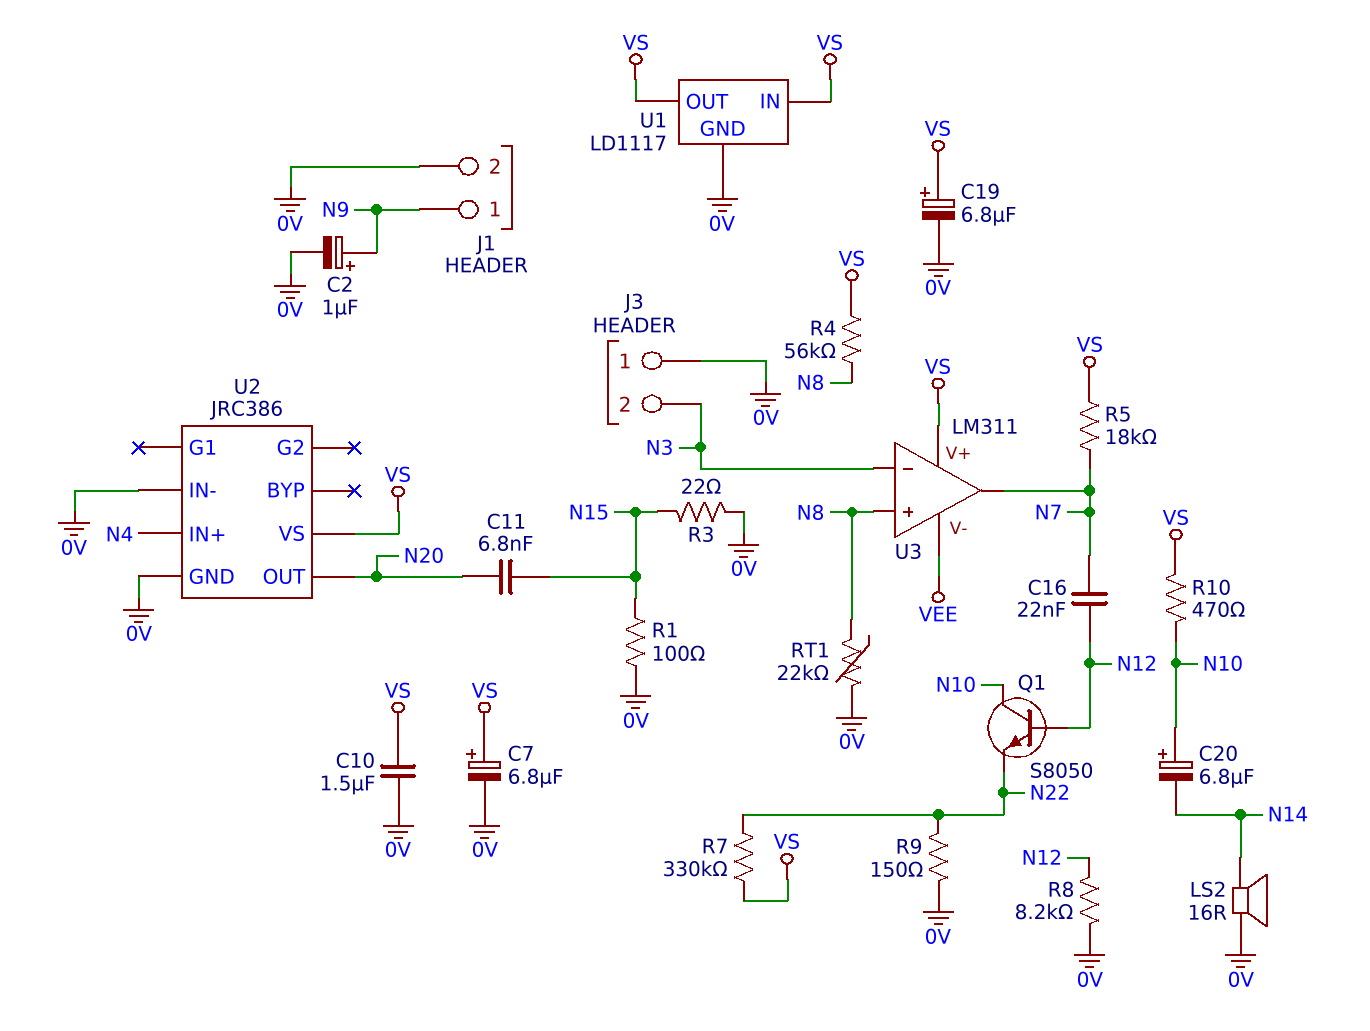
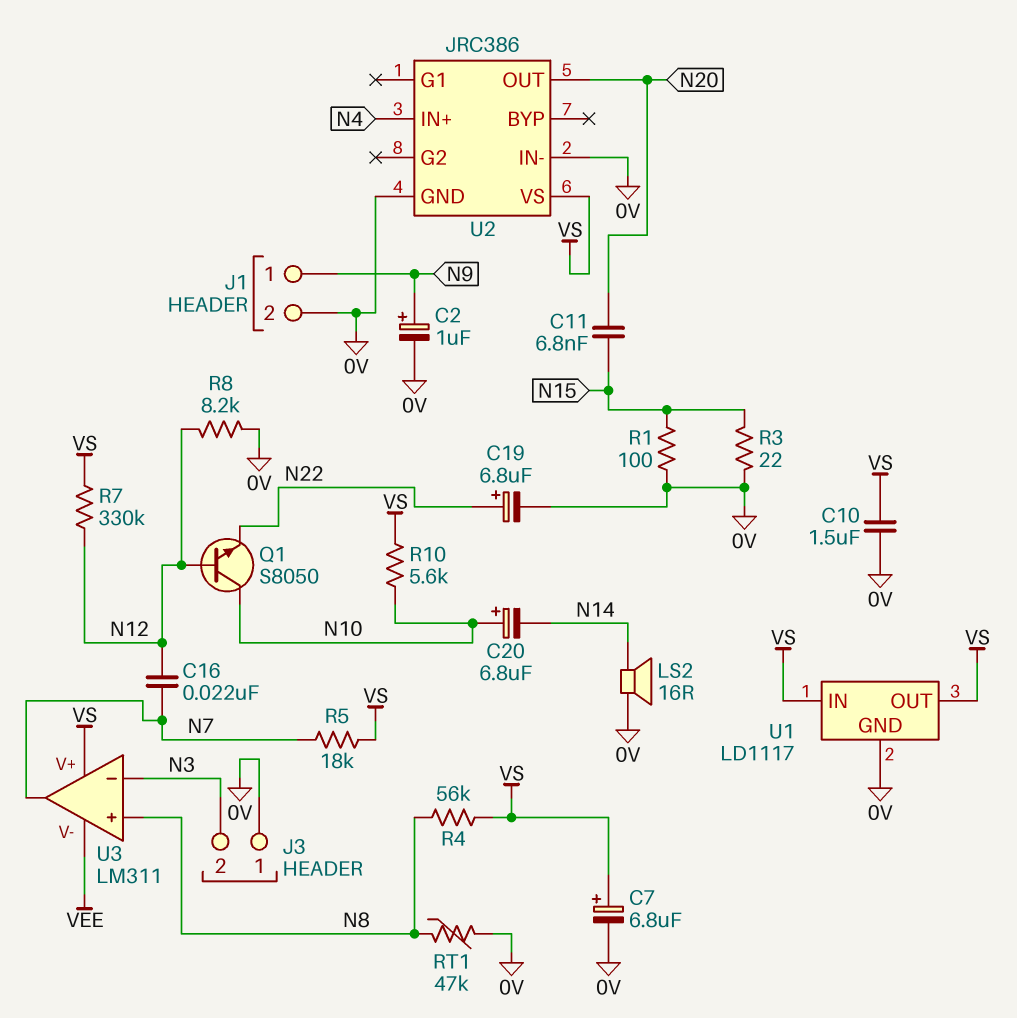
C19: 6.8uF (plus VS, minus 0V) -> 6.8uF (plus N22, minus 0V)
R7: 330k (N22, VS) -> 330k (N12, VS)
R9: 150 (0V, N22) -> none
R10: 470 (N10, VS) -> 5.6k (N10, VS)
RT1: 22k (0V, N8) -> 47k (0V, N8)

